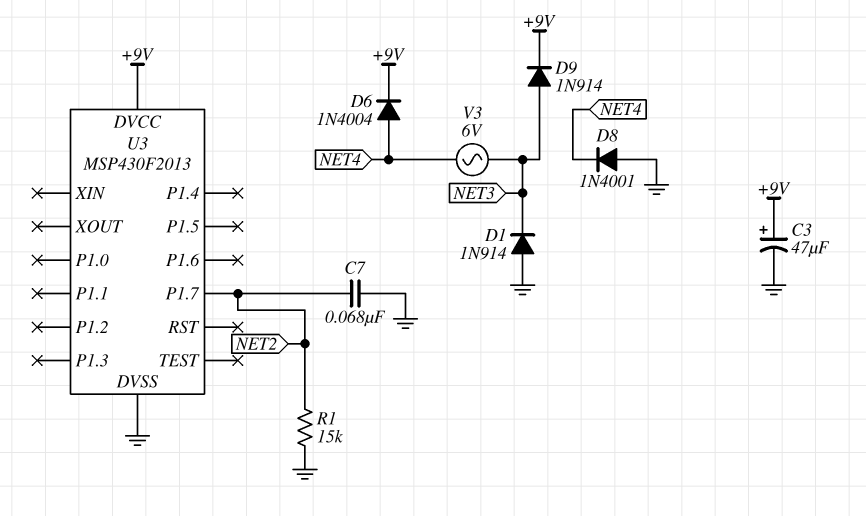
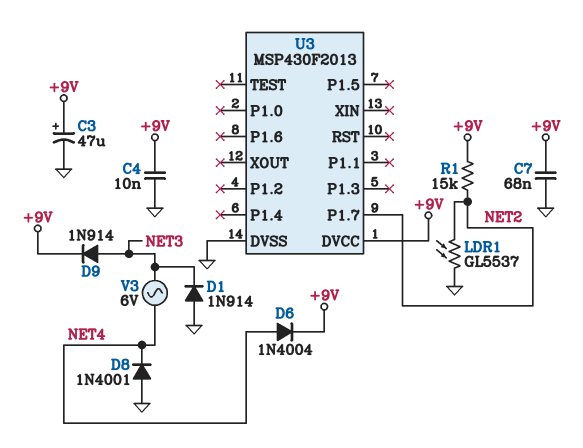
C4: none -> 10nF (+9V, GND)
C7: 68nF (GND, NET2) -> 68nF (+9V, GND)
LDR1: none -> GL5537 (GND, NET2)
R1: 15k (GND, NET2) -> 15k (+9V, NET2)

